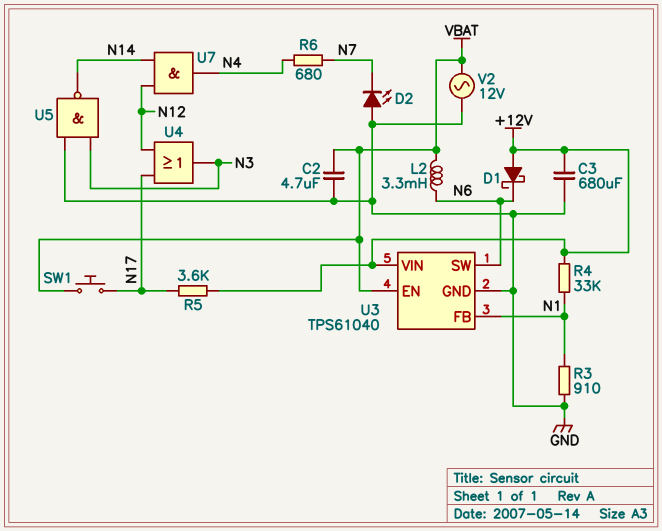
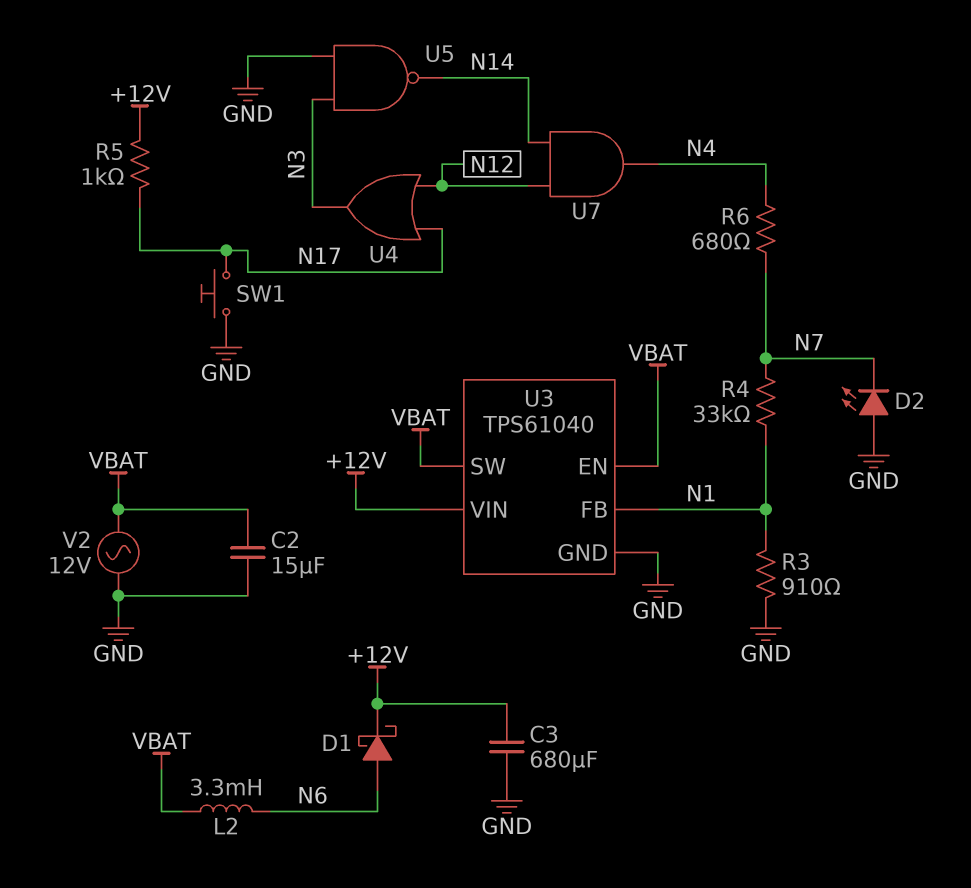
C2: 4.7uF (GND, VBAT) -> 15uF (GND, VBAT)
D1: schottky (A +12V, K N6) -> schottky (A N6, K +12V)
R4: 33k (+12V, N1) -> 33k (N1, N7)
R5: 3.6k (+12V, N17) -> 1k (+12V, N17)
SW1: button (N17, VBAT) -> button (GND, N17)
U3 pin SW: N6 -> VBAT

